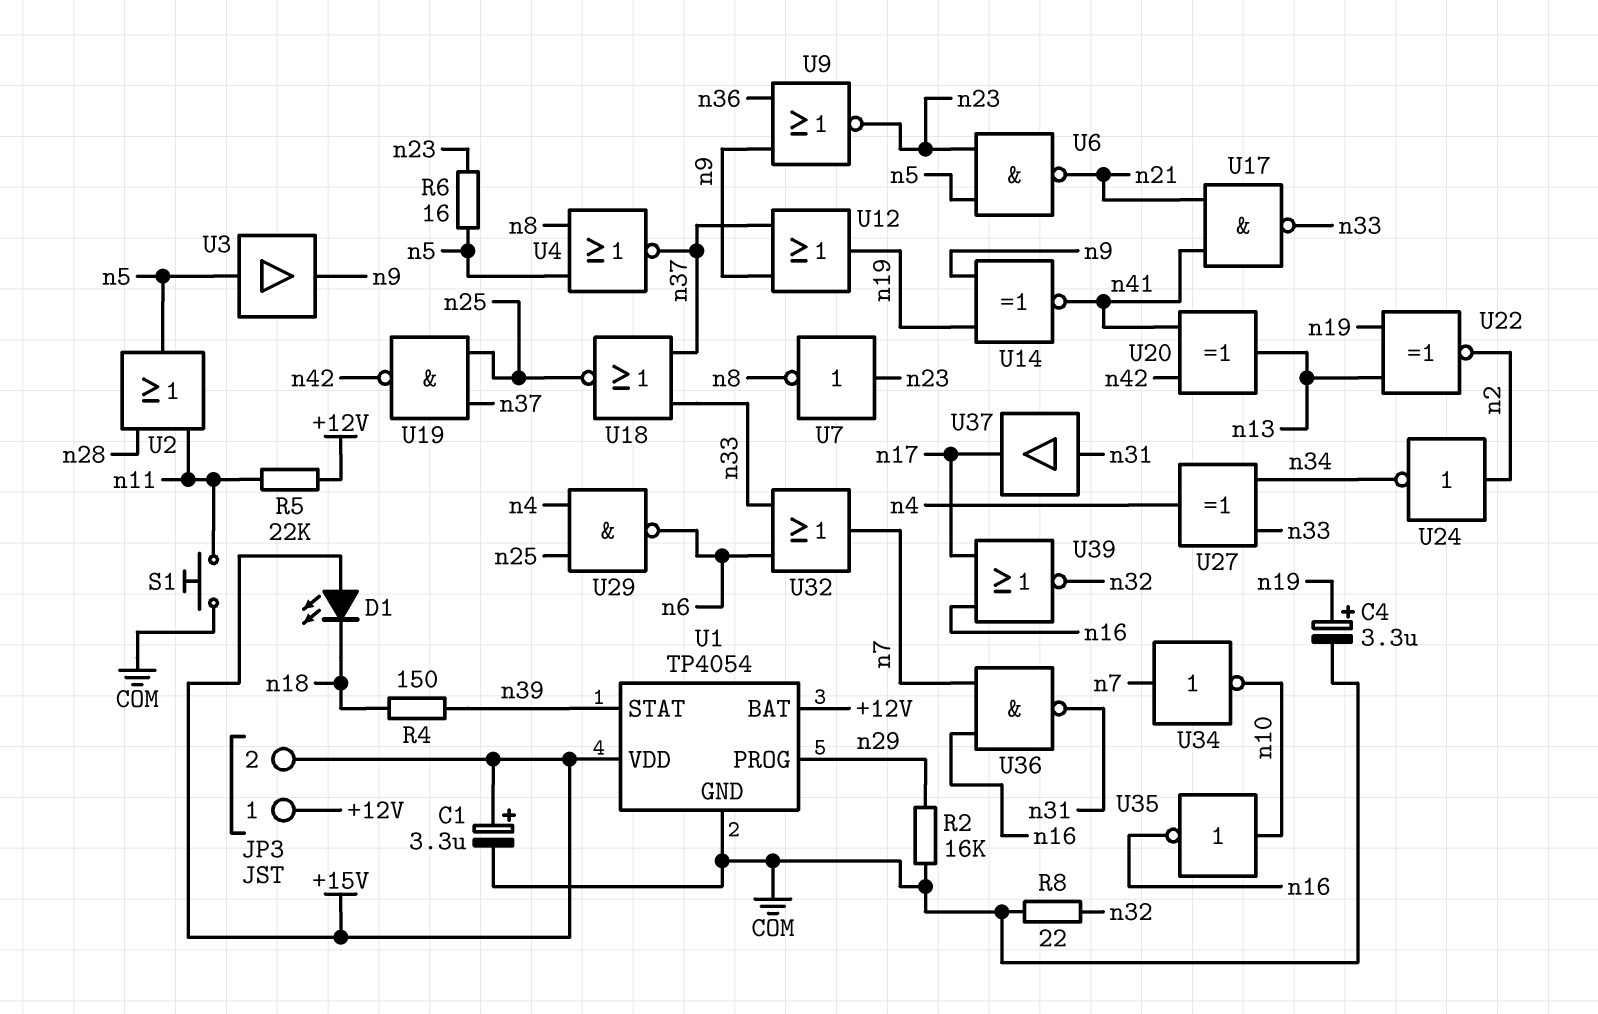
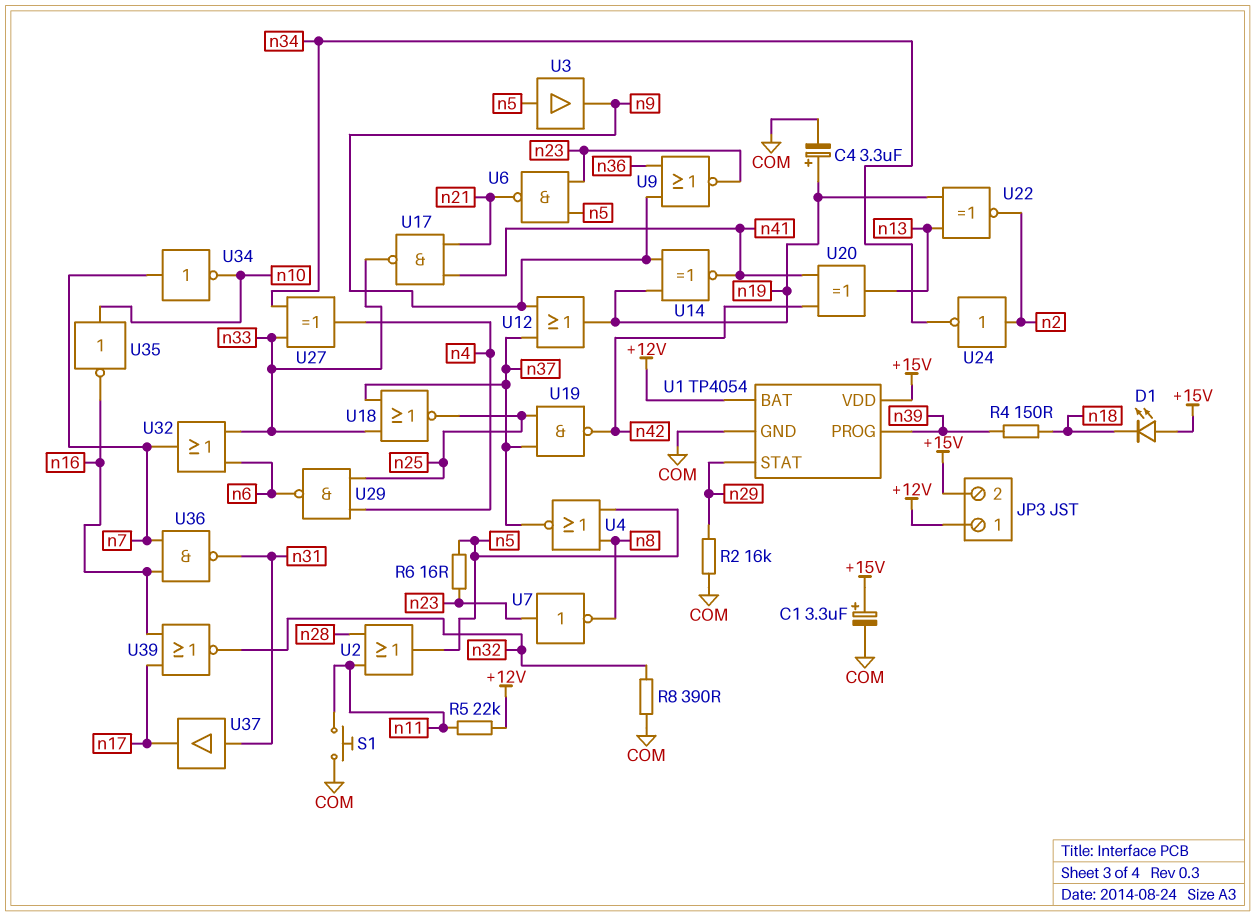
R8: 22 (COM, n32) -> 390 (COM, n32)
U1 pin PROG: n29 -> n39
U1 pin STAT: n39 -> n29

